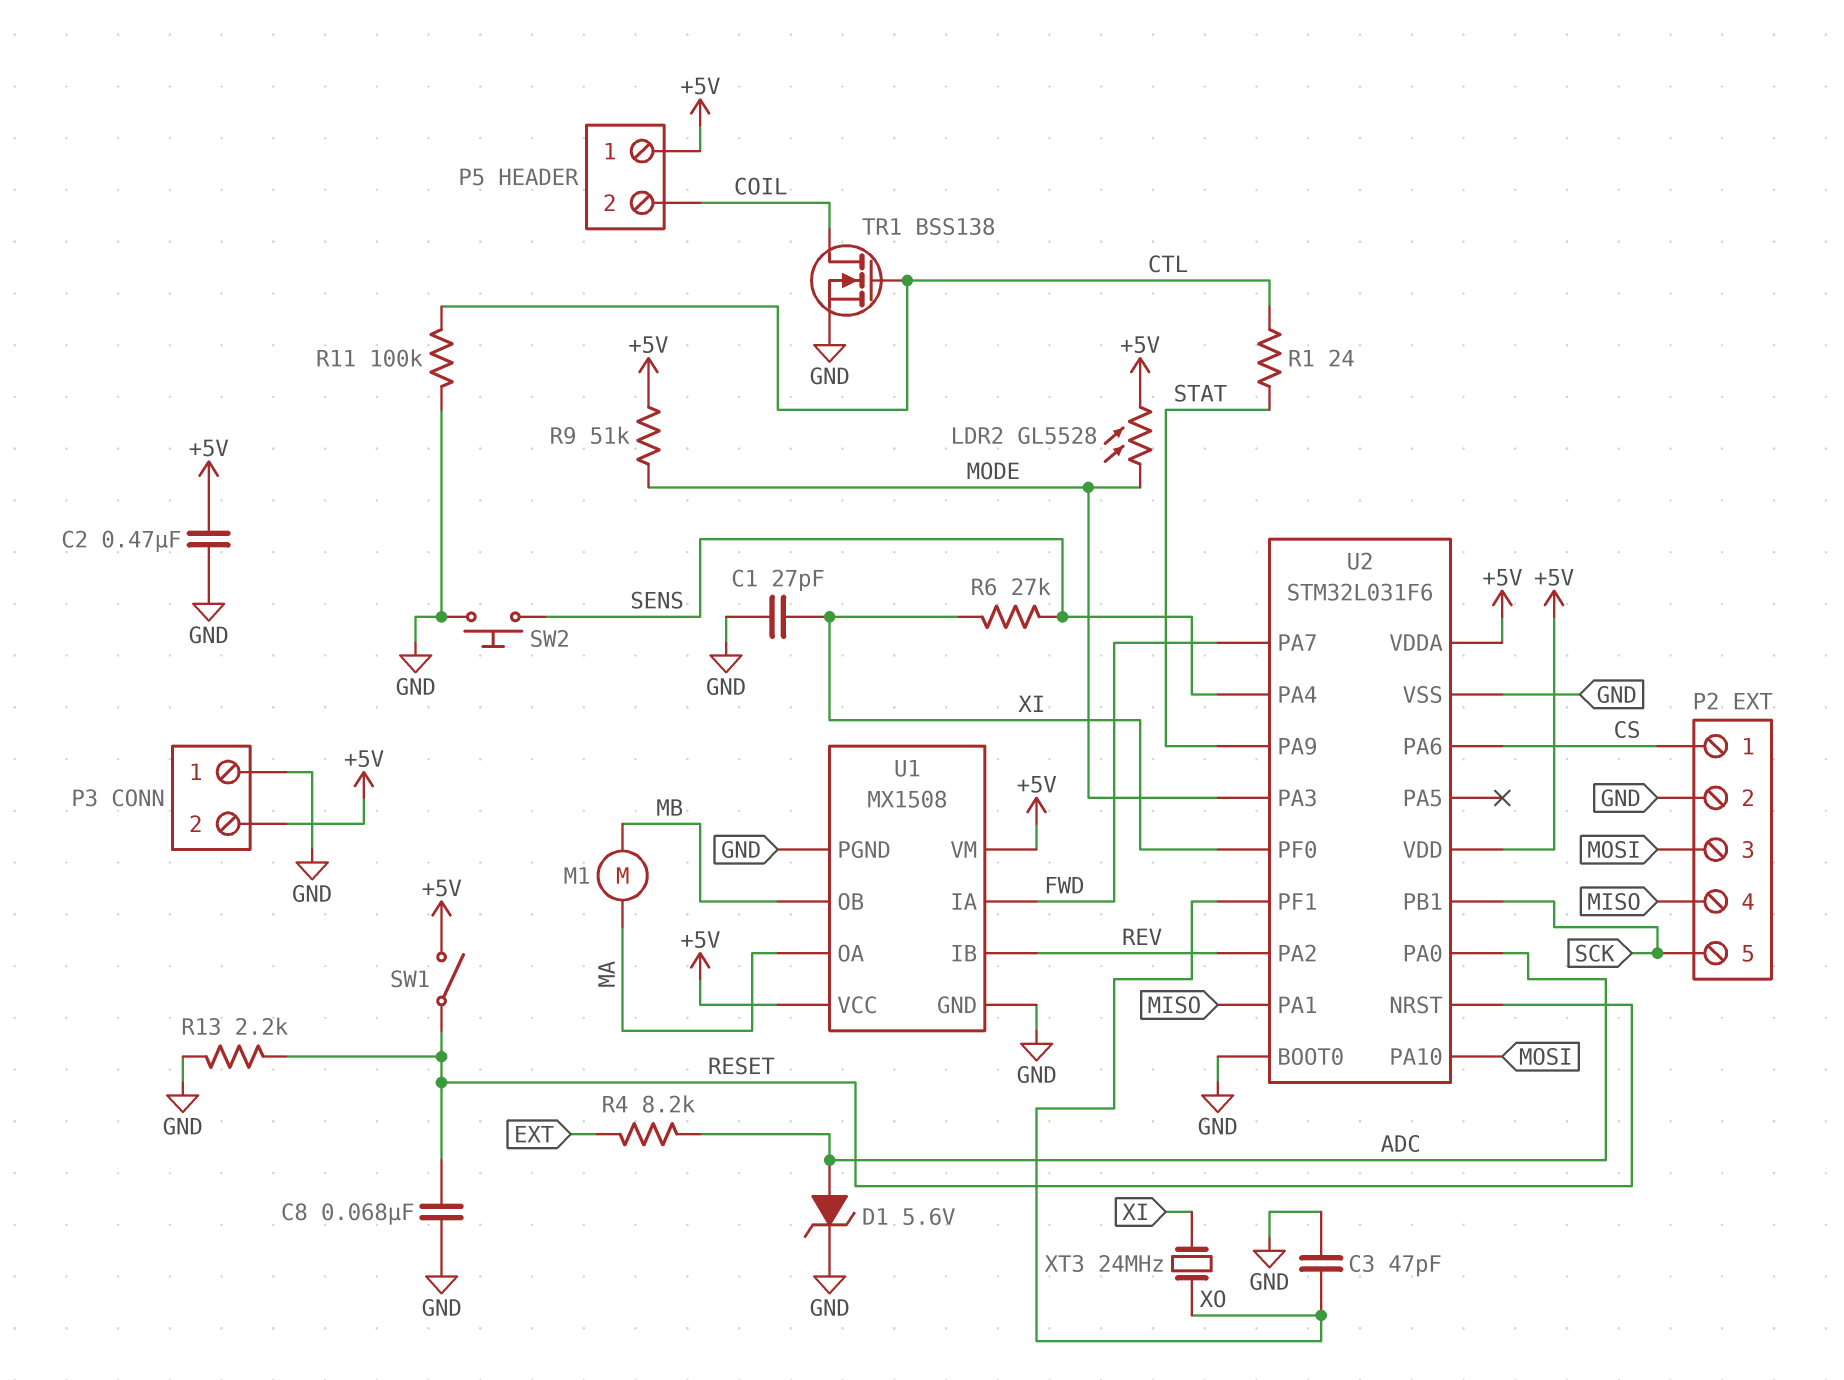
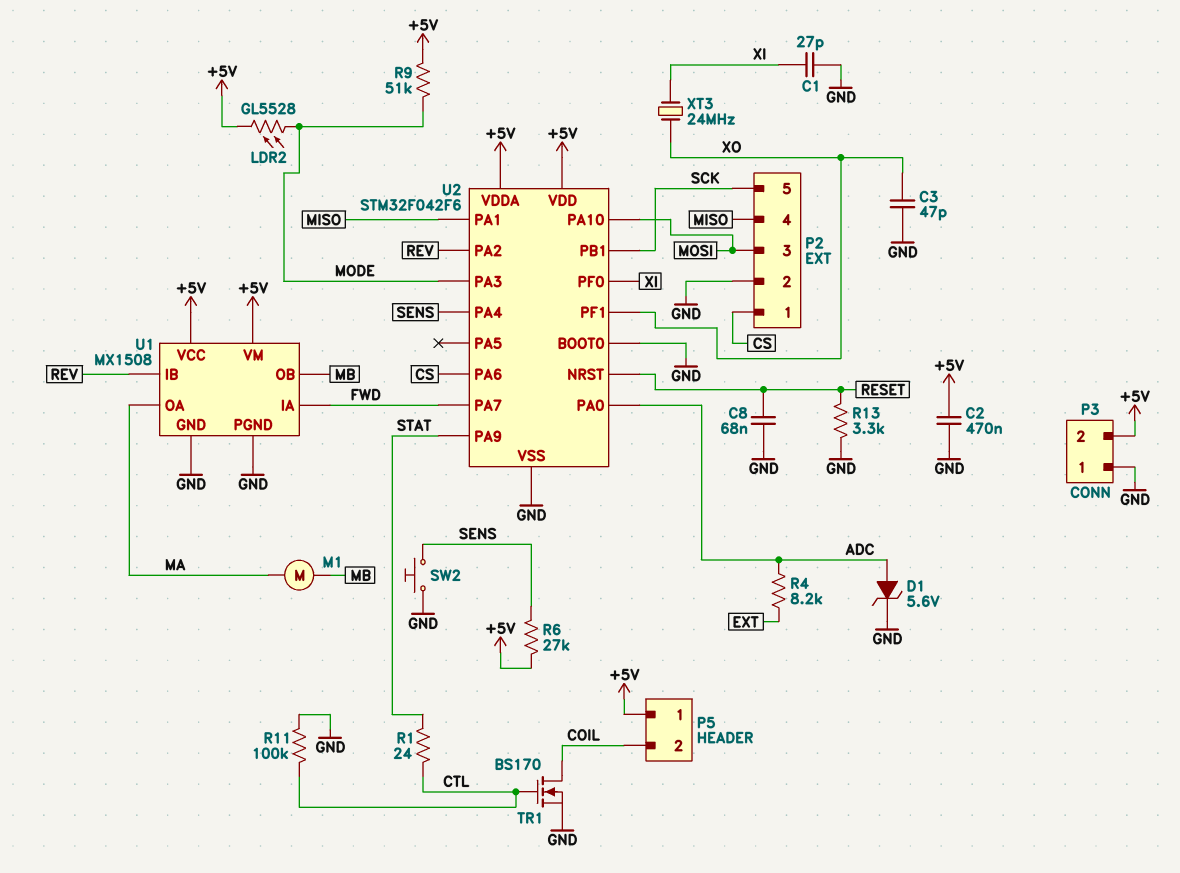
R6: 27k (SENS, XI) -> 27k (+5V, SENS)
R13: 2.2k (GND, RESET) -> 3.3k (GND, RESET)
SW1: switch (+5V, RESET) -> none
TR1: NMOS BSS138 (G CTL, D COIL, S GND) -> NMOS BS170 (G CTL, D COIL, S GND)
U2: STM32L031F6 -> STM32F042F6

